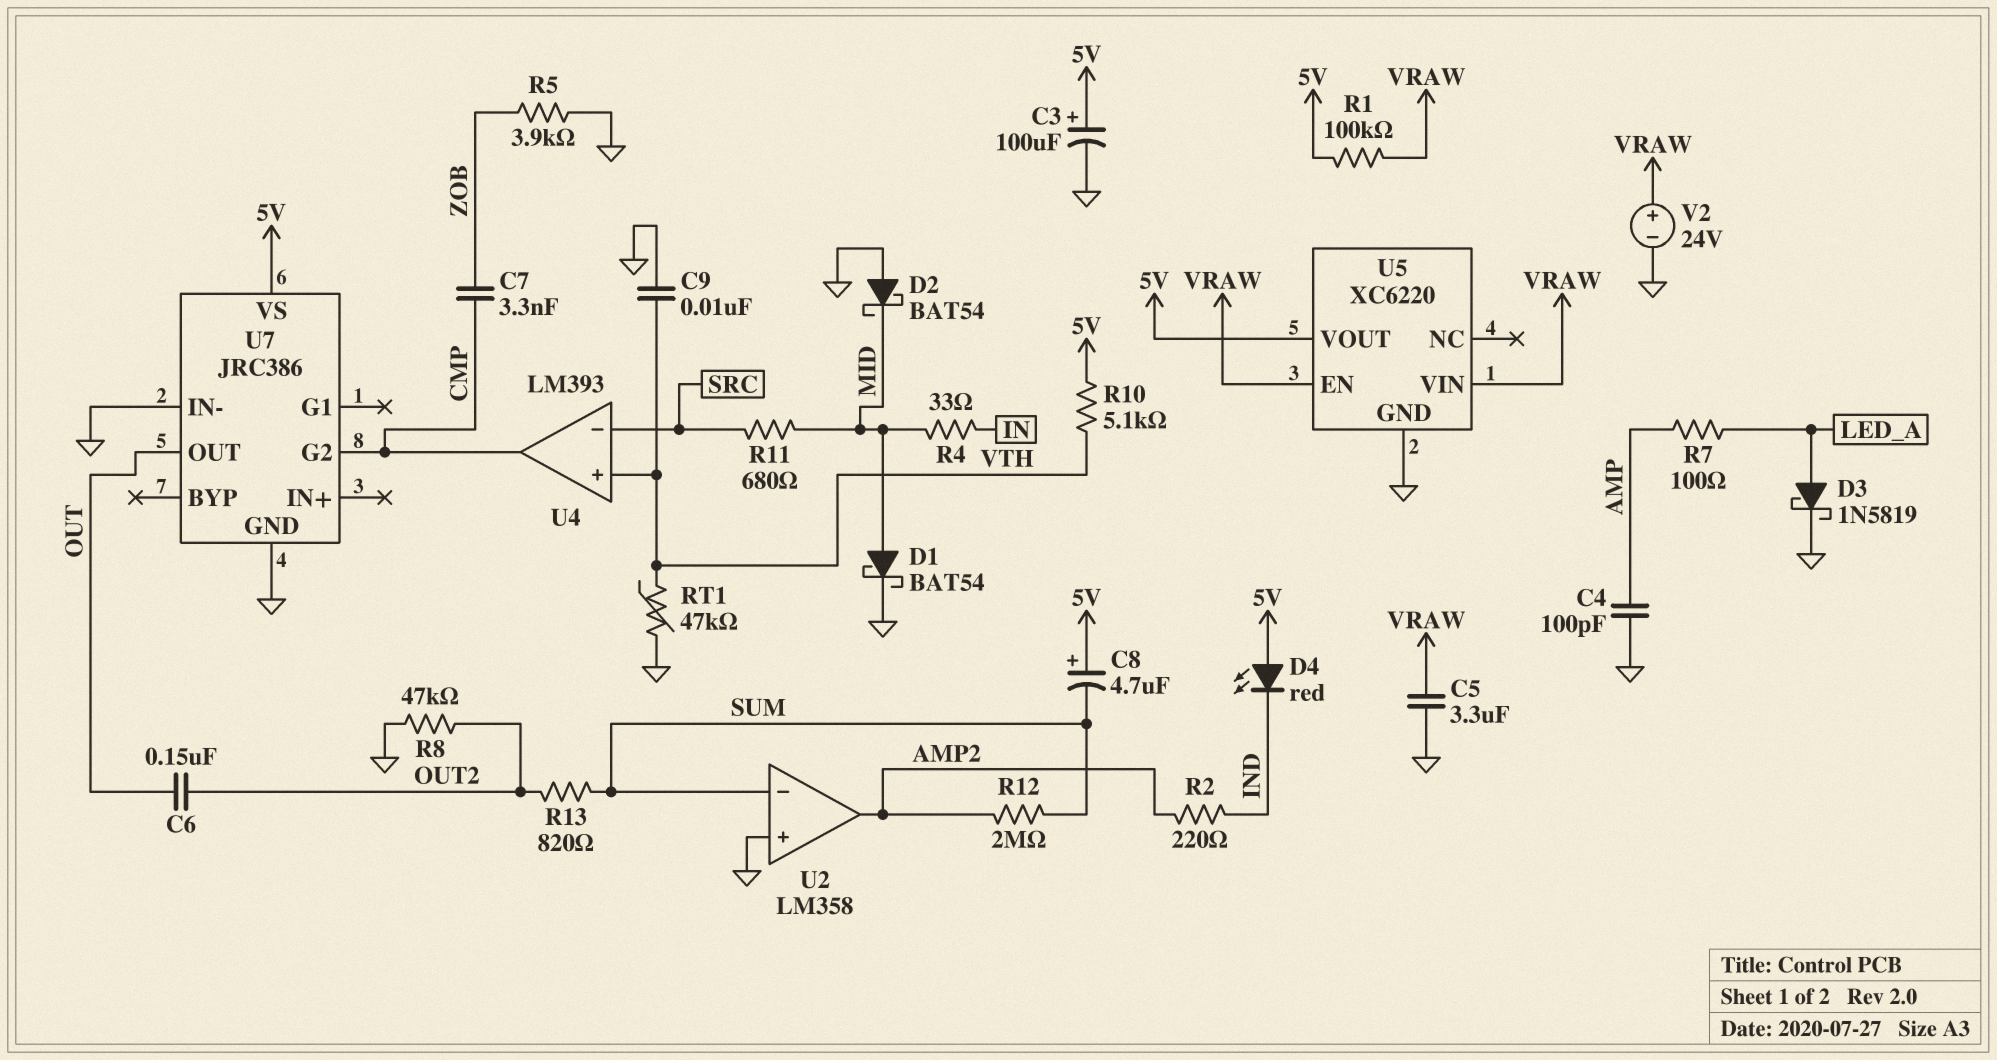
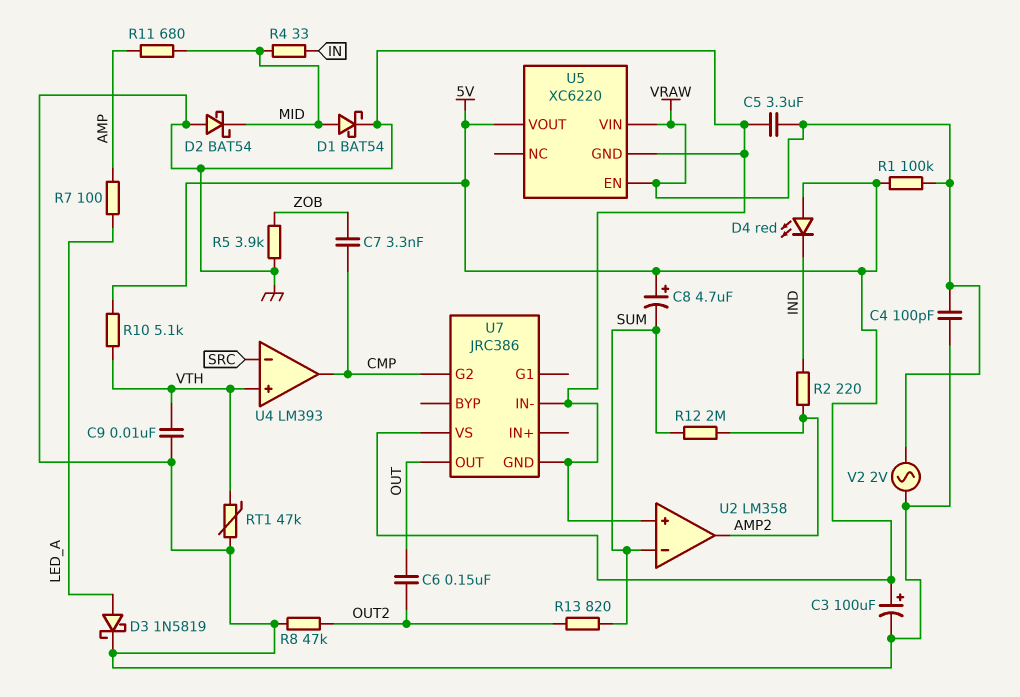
C4: 100pF (AMP, GND) -> 100pF (GND, VRAW)
R11: 680 (MID, SRC) -> 680 (AMP, MID)
V2: 24V (plus VRAW, minus GND) -> AC 2V (GND, VRAW)

